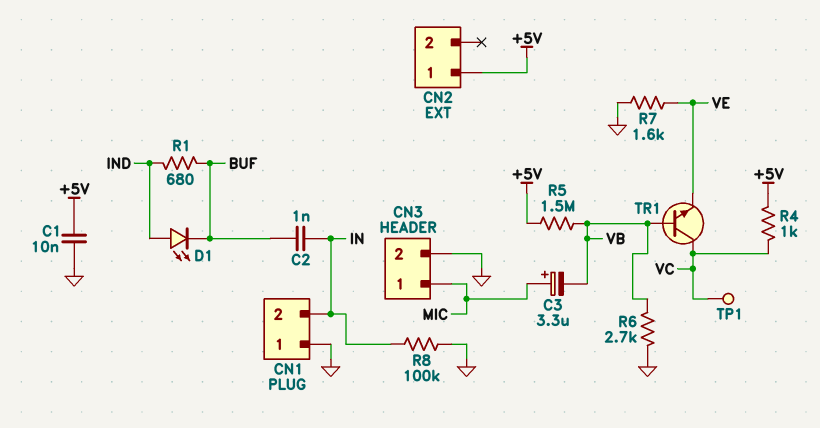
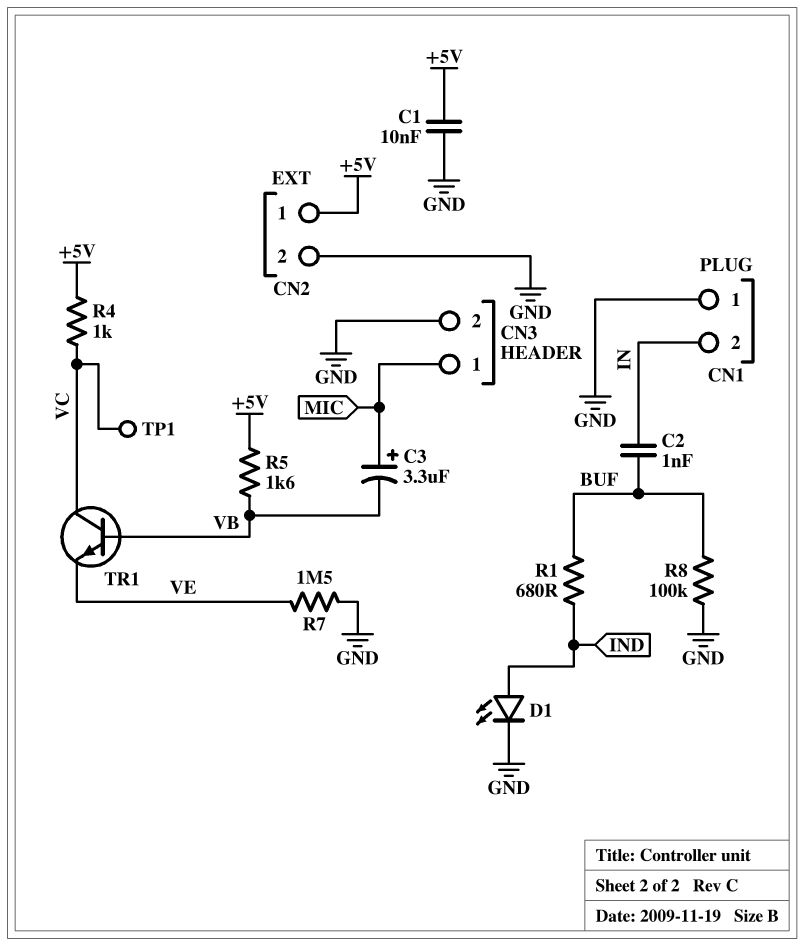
CN2 pin 2: none -> GND
D1: LED (A IND, K BUF) -> LED (A IND, K GND)
R5: 1.5M (+5V, VB) -> 1.6k (+5V, VB)
R6: 2.7k (GND, VB) -> none
R7: 1.6k (GND, VE) -> 1.5M (GND, VE)
R8: 100k (GND, IN) -> 100k (BUF, GND)

